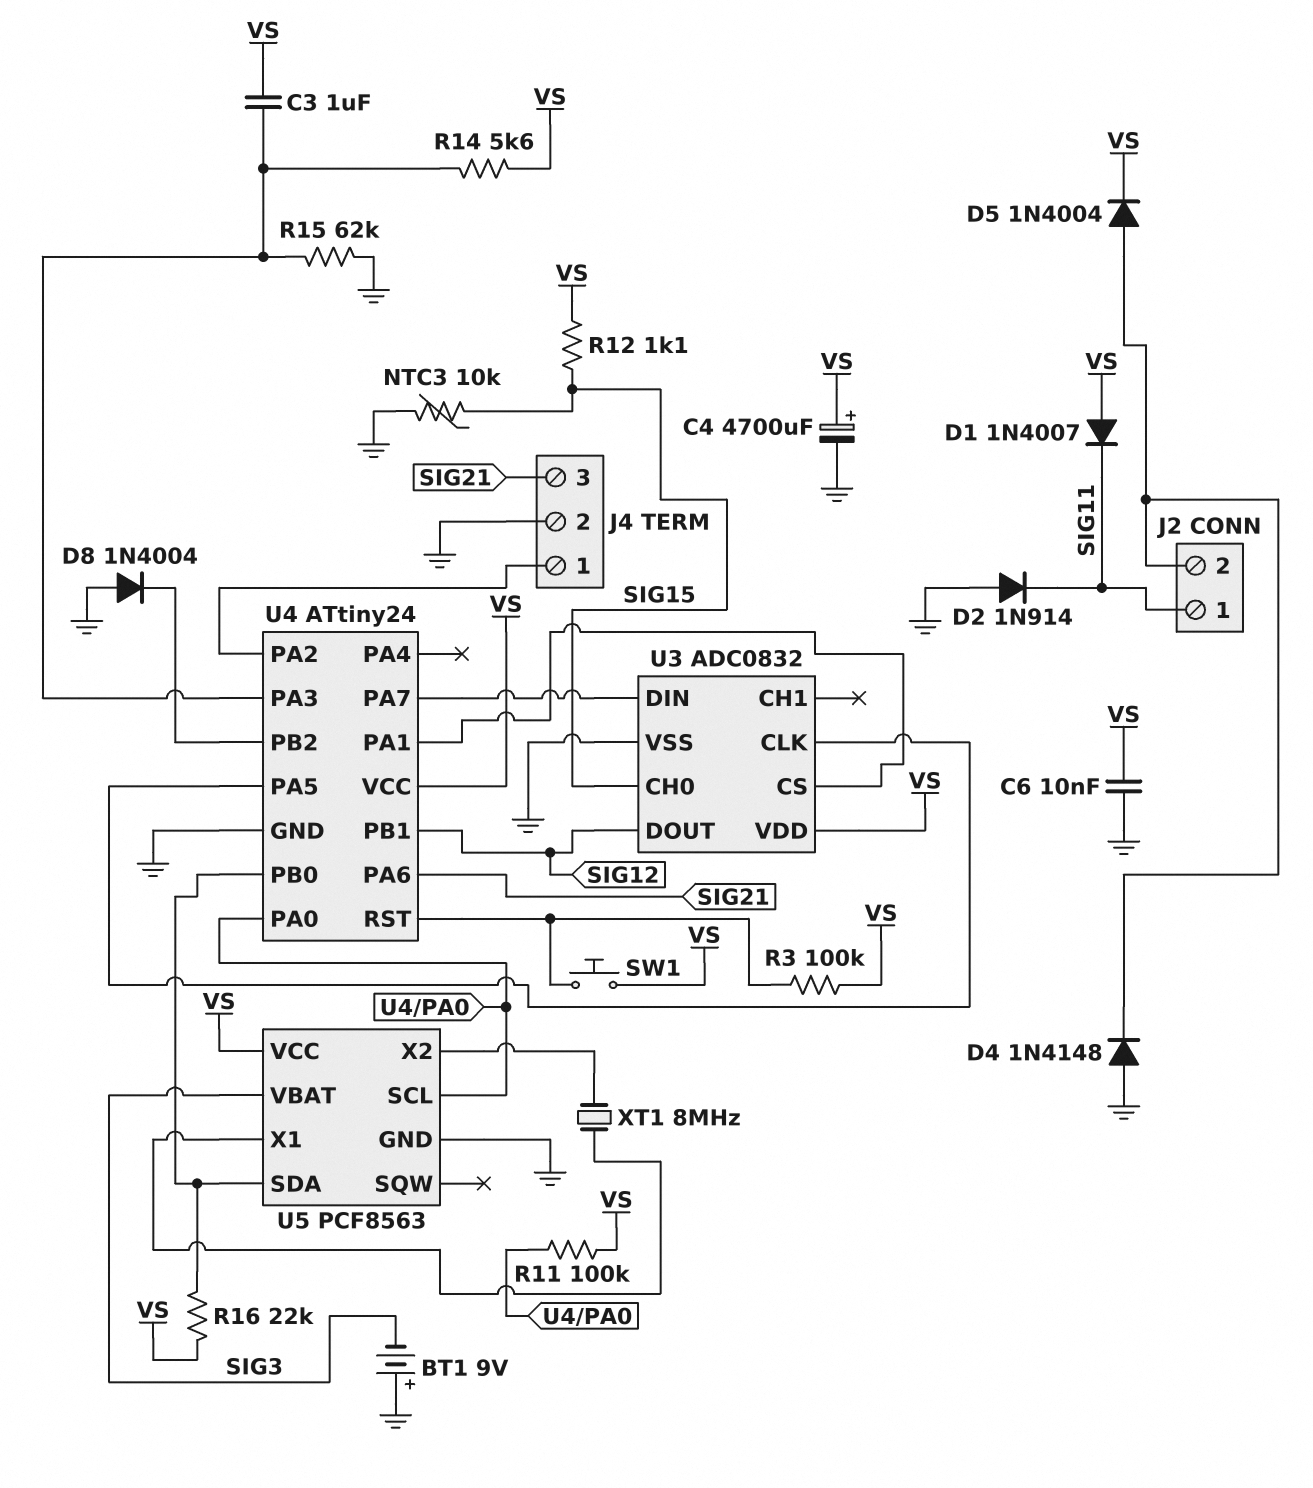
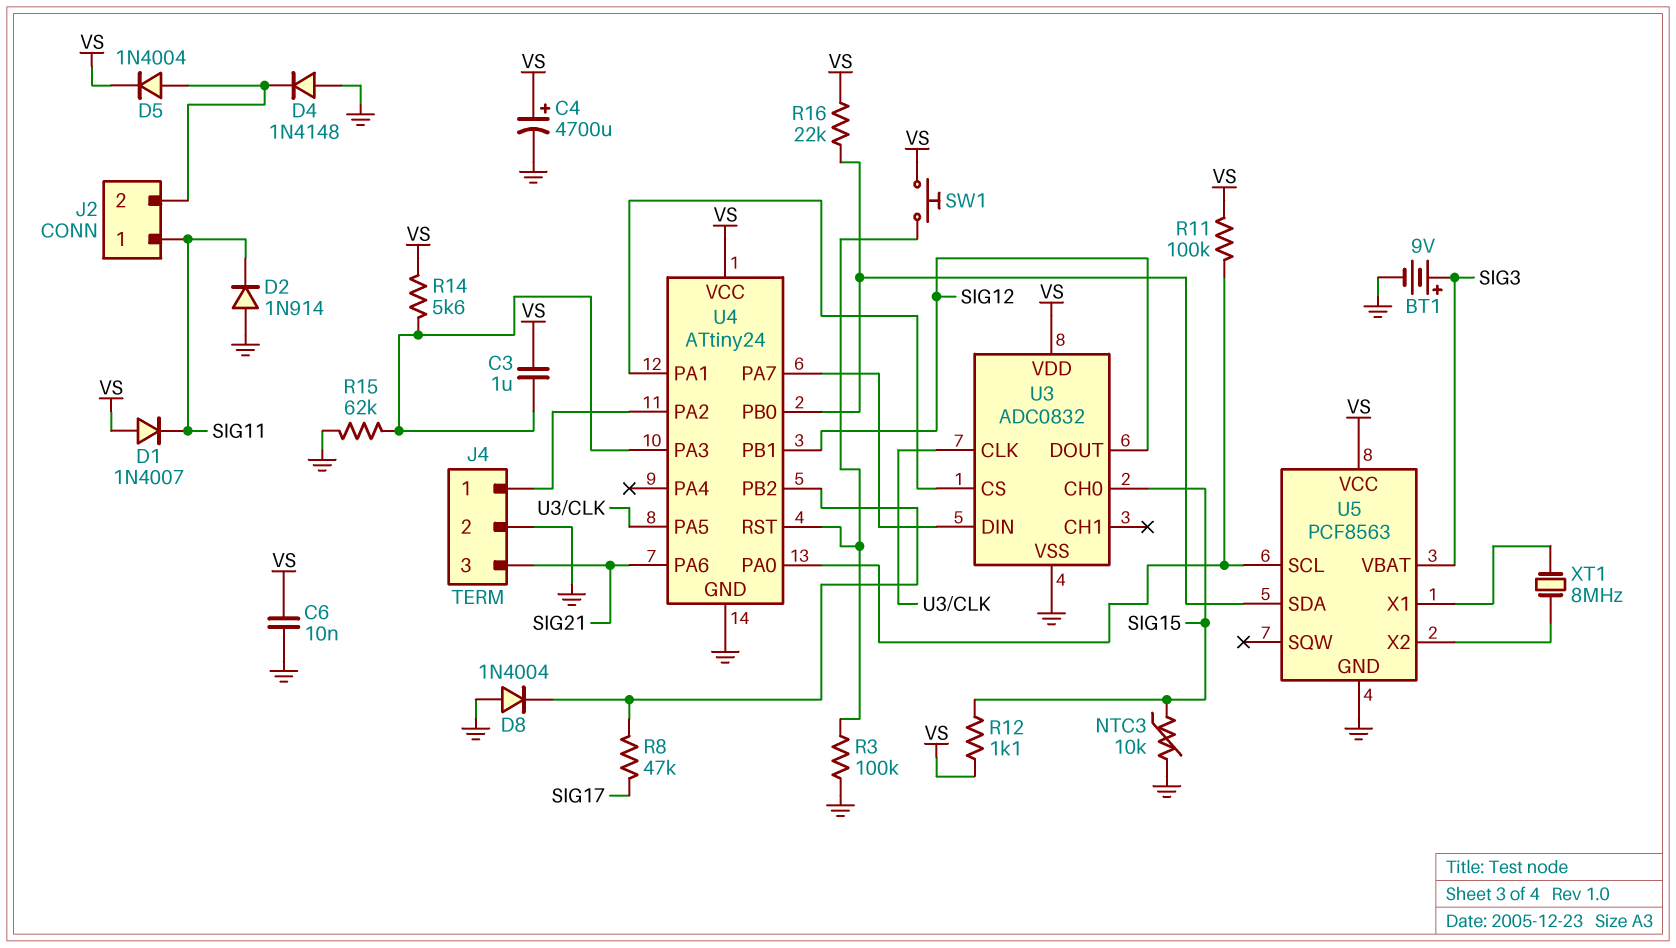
BT1: 9V (plus GND, minus SIG3) -> 9V (plus SIG3, minus GND)
R3: 100k (U4/RST, VS) -> 100k (GND, U4/RST)
R8: none -> 47k (SIG17, U4/PB2)

